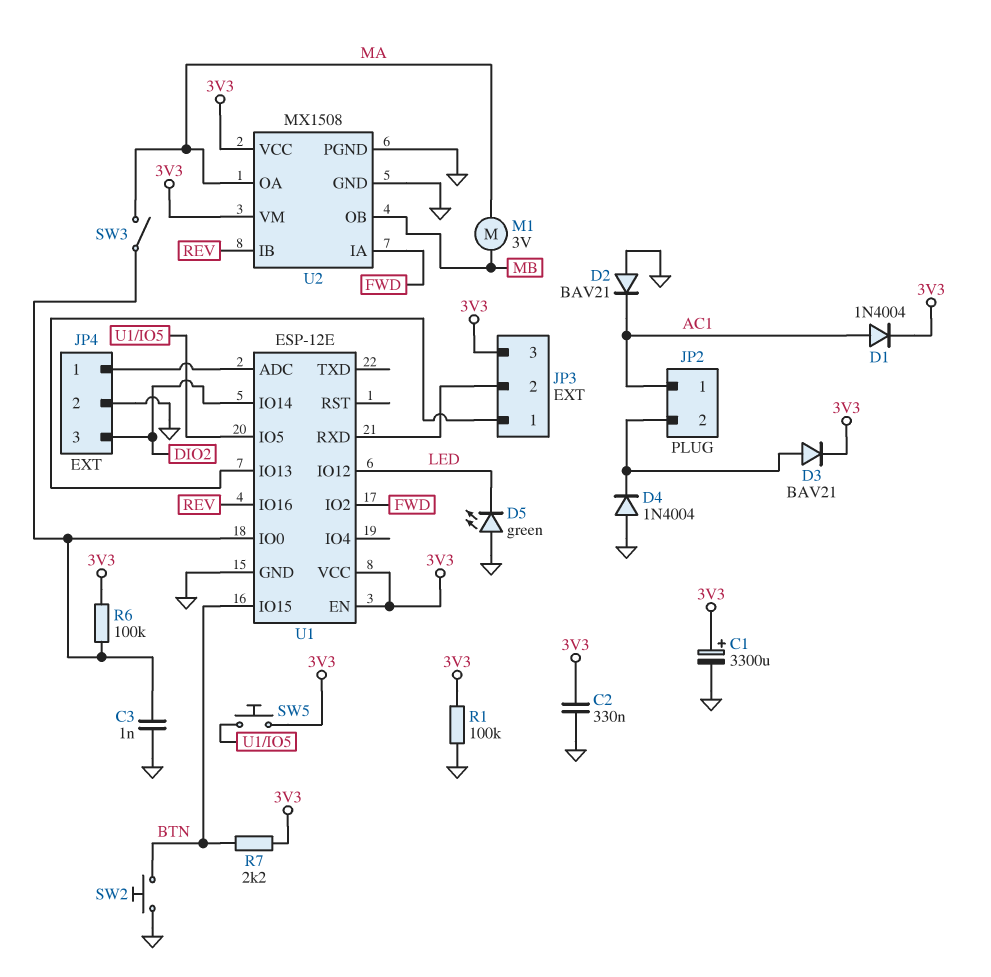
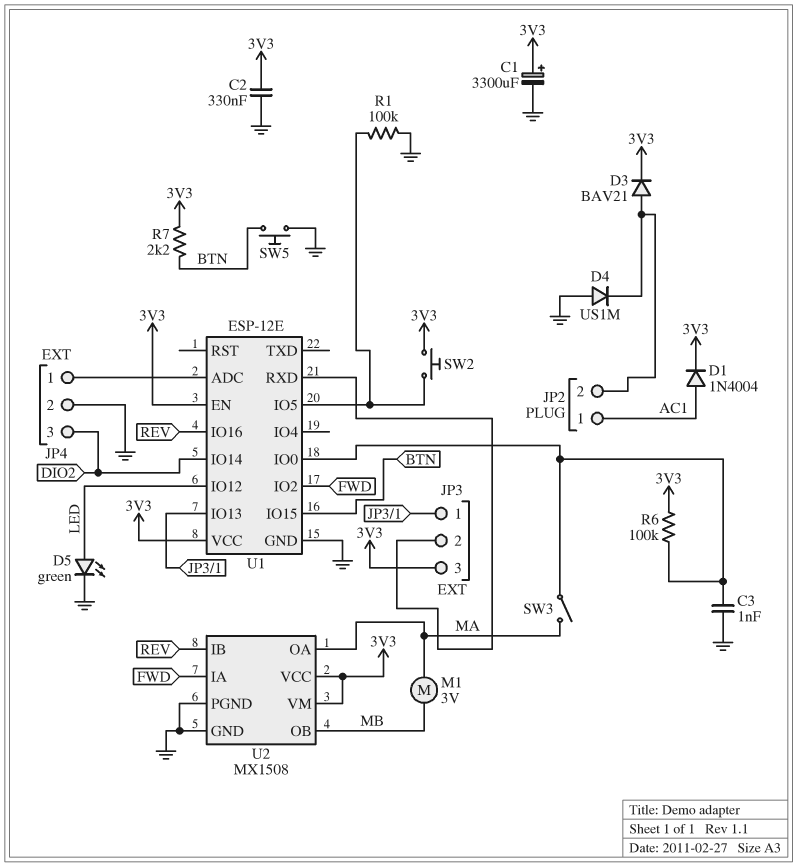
D2: diode BAV21 (A GND, K AC1) -> none
D4: diode 1N4004 (A GND, K JP2/2) -> diode US1M (A GND, K JP2/2)
D5: LED green (A GND, K LED) -> LED green (A LED, K GND)
R1: 100k (3V3, GND) -> 100k (GND, U1/IO5)
SW2: button (BTN, GND) -> button (3V3, U1/IO5)
SW5: button (3V3, U1/IO5) -> button (BTN, GND)

